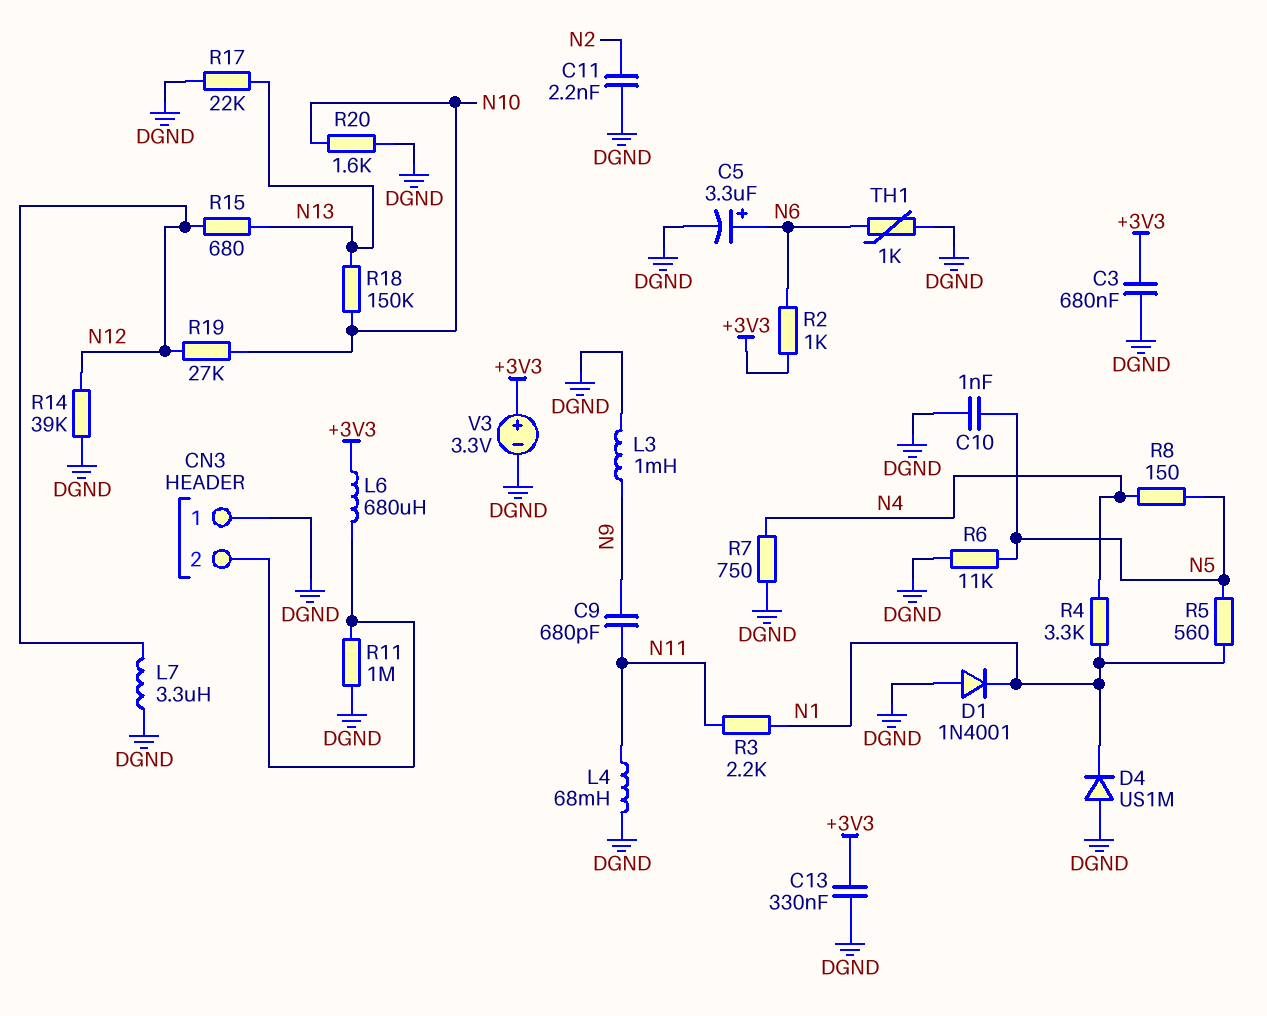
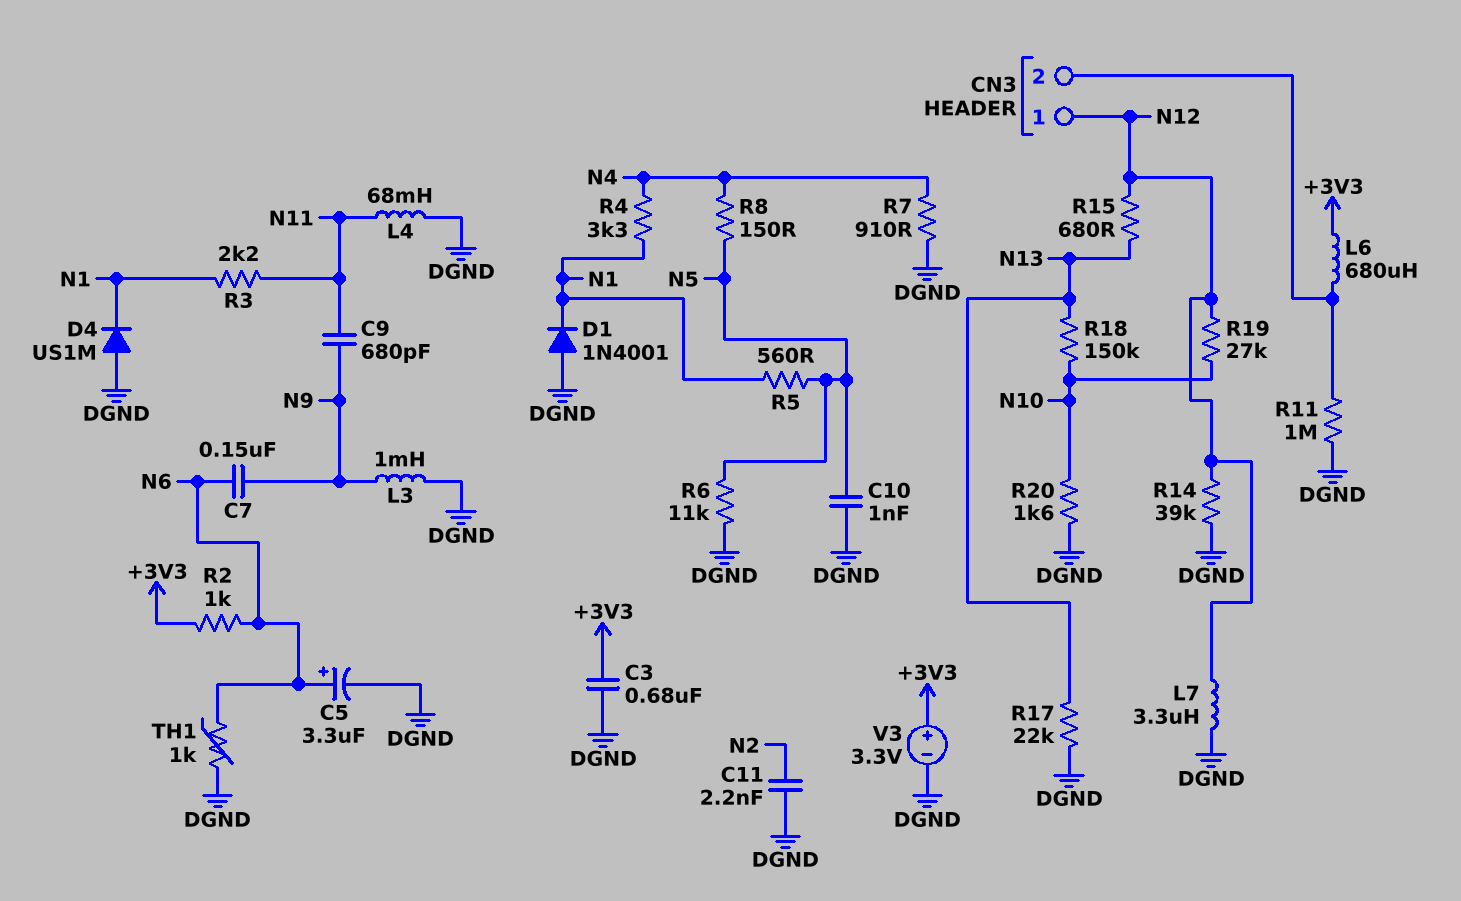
C7: none -> 150nF (N6, N9)
C13: 330nF (+3V3, DGND) -> none
CN3 pin 1: DGND -> N12
R7: 750 (DGND, N4) -> 910 (DGND, N4)

